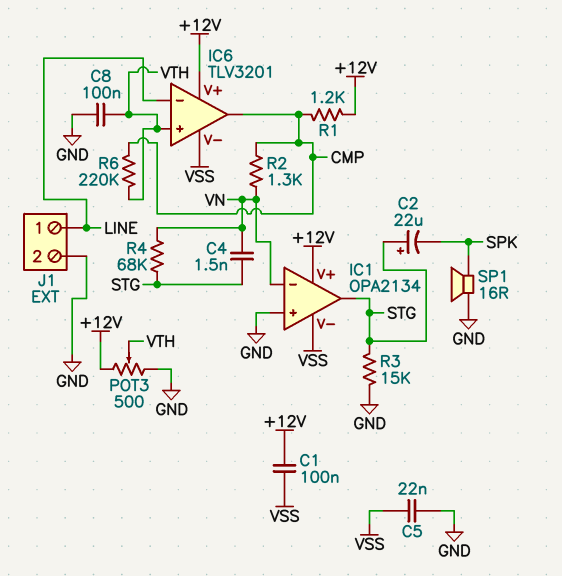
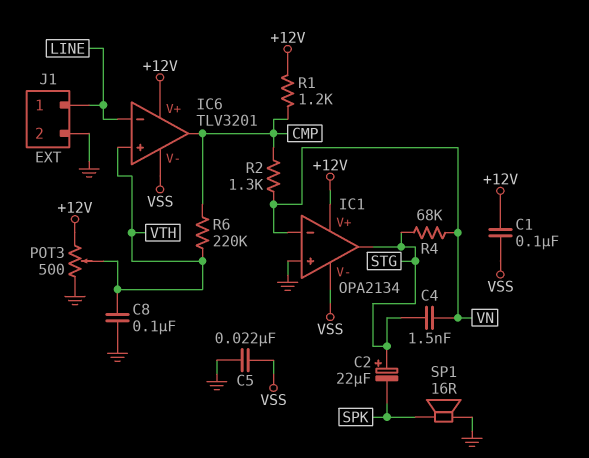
R3: 15k (GND, STG) -> none

